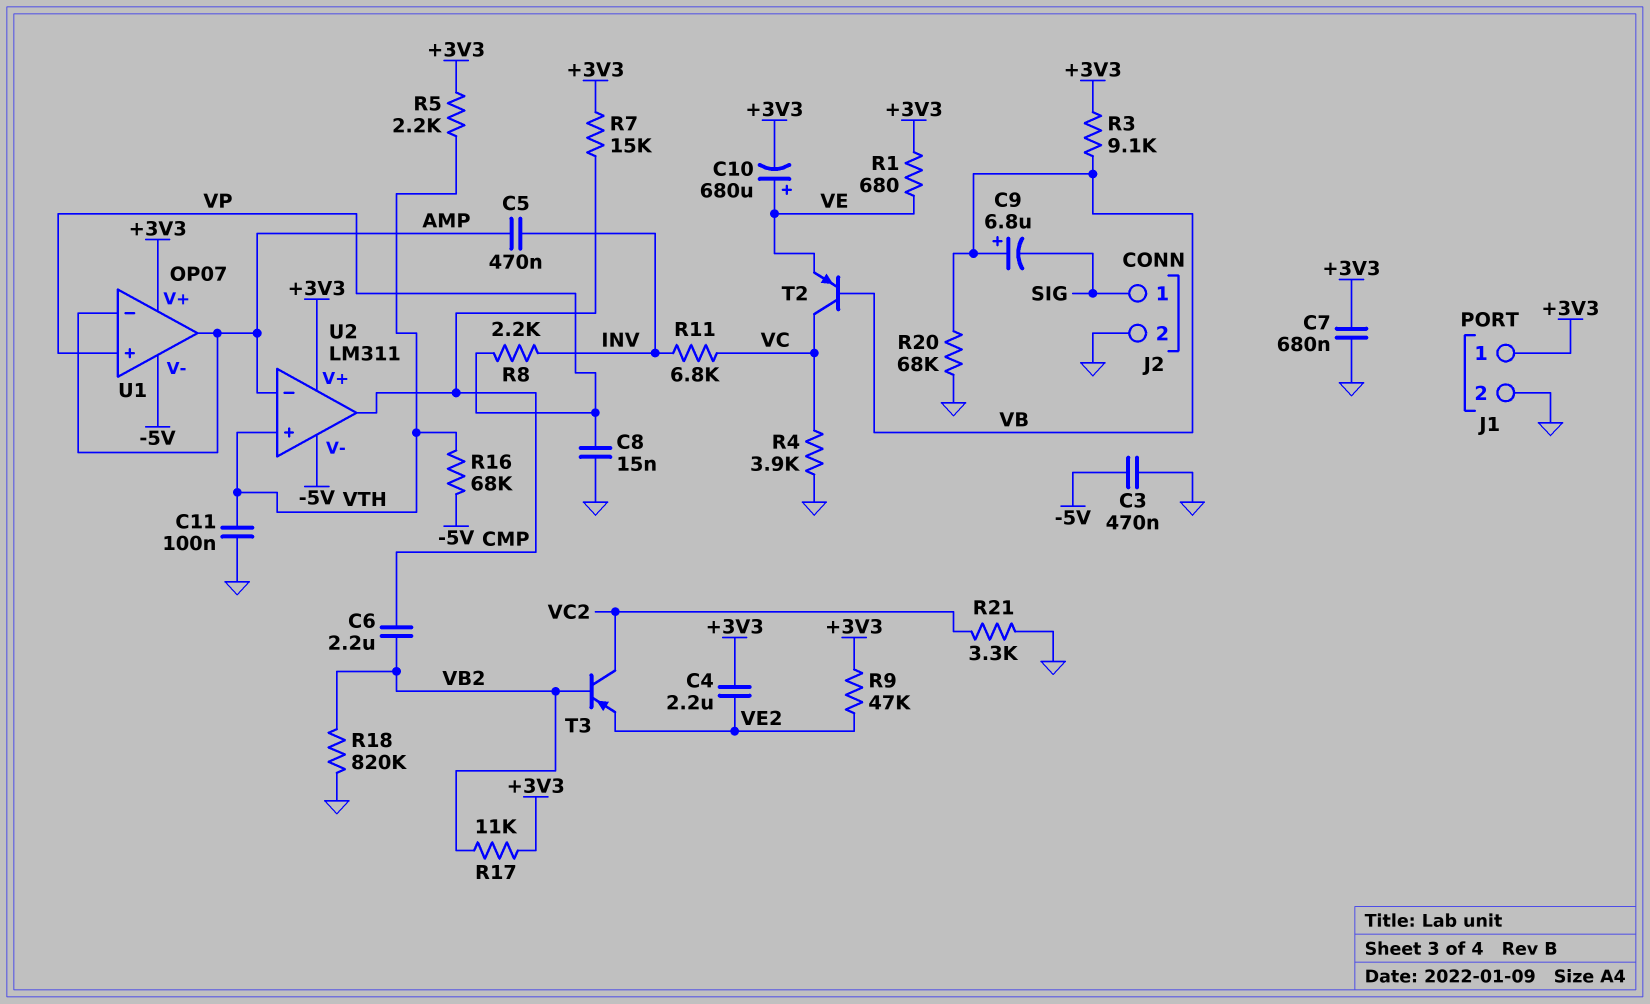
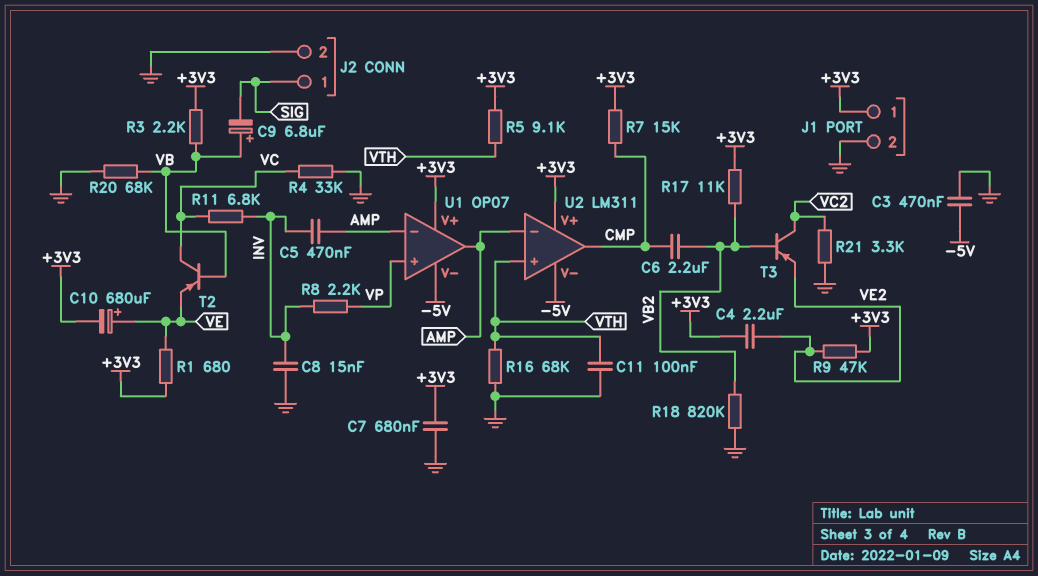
C8: 15nF (GND, VP) -> 15nF (GND, INV)
R3: 9.1k (+3V3, VB) -> 2.2k (+3V3, VB)
R4: 3.9k (GND, VC) -> 33k (GND, VC)
R5: 2.2k (+3V3, VTH) -> 9.1k (+3V3, VTH)
R16: 68k (-5V, VTH) -> 68k (GND, VTH)

